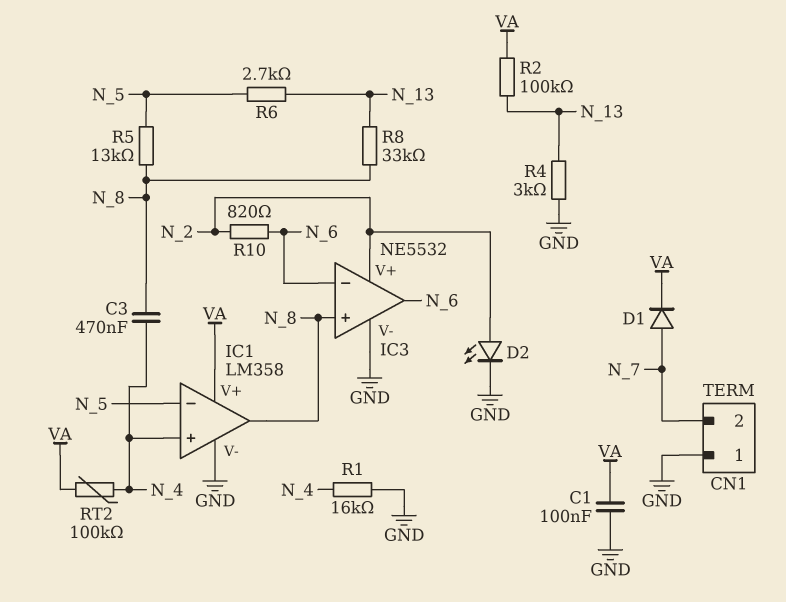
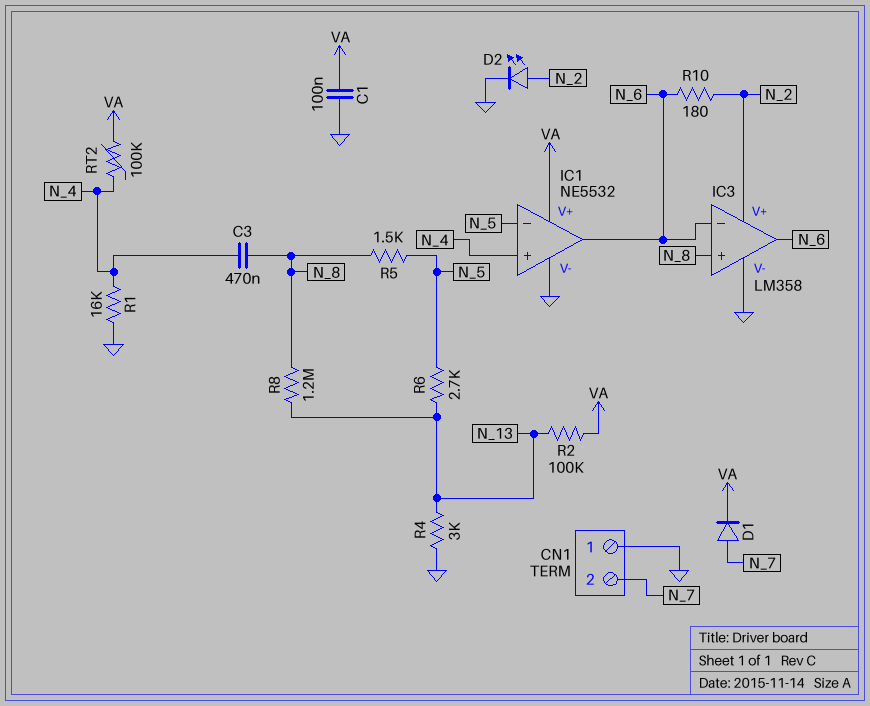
IC1: LM358 -> NE5532
IC1 pin out: N_8 -> N_6
IC3: NE5532 -> LM358
R5: 13k (N_5, N_8) -> 1.5k (N_5, N_8)
R8: 33k (N_8, N_13) -> 1.2M (N_8, N_13)
R10: 820 (N_2, N_6) -> 180 (N_2, N_6)

